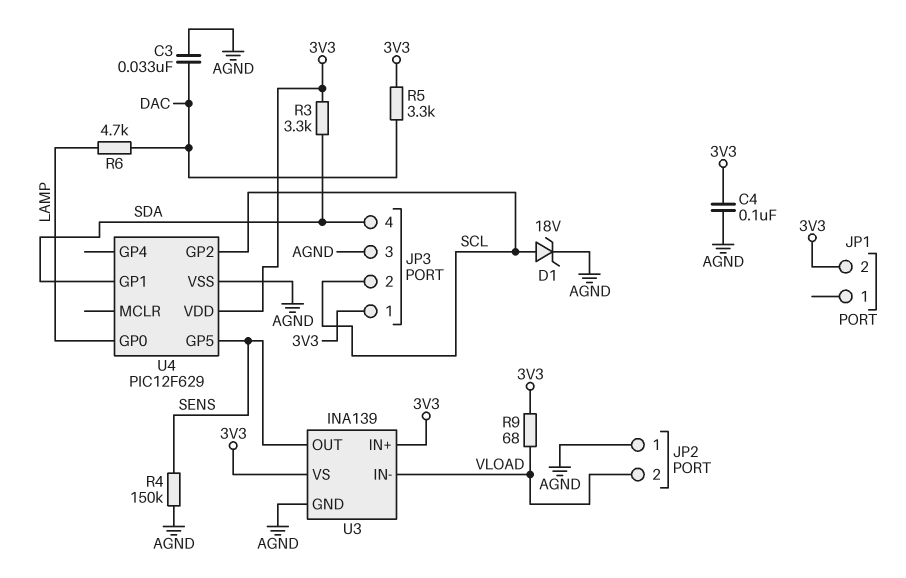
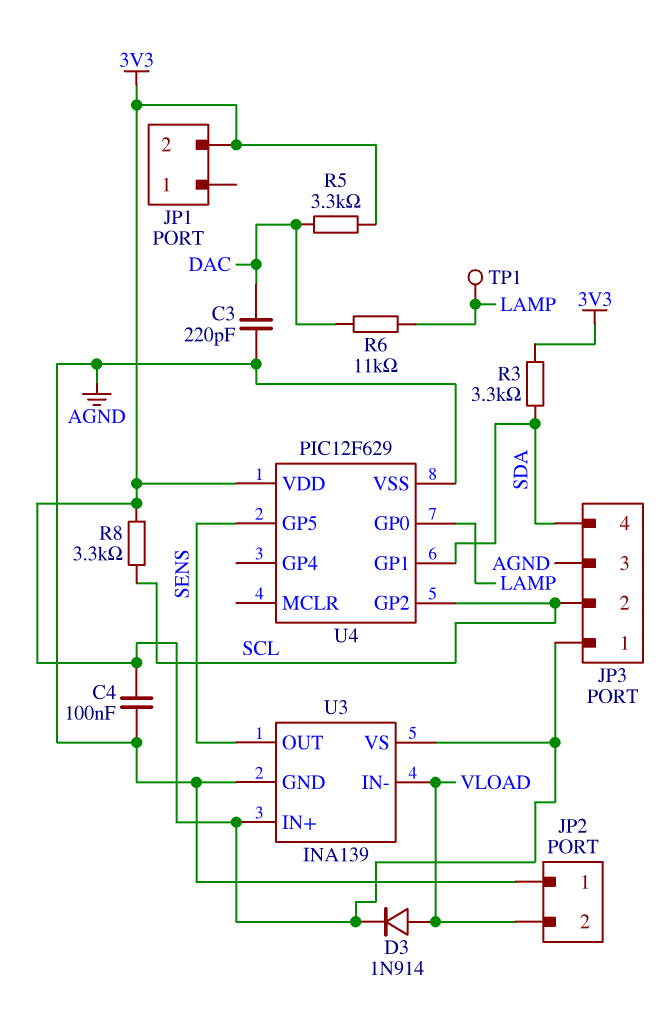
C3: 33nF (AGND, DAC) -> 220pF (AGND, DAC)
D1: zener 18V (A SCL, K AGND) -> none
D3: none -> diode 1N914 (A VLOAD, K 3V3)
R4: 150k (AGND, SENS) -> none
R6: 4.7k (DAC, LAMP) -> 11k (DAC, LAMP)
R8: none -> 3.3k (3V3, SCL)
R9: 68 (3V3, VLOAD) -> none
TP1: none -> test point (LAMP)

